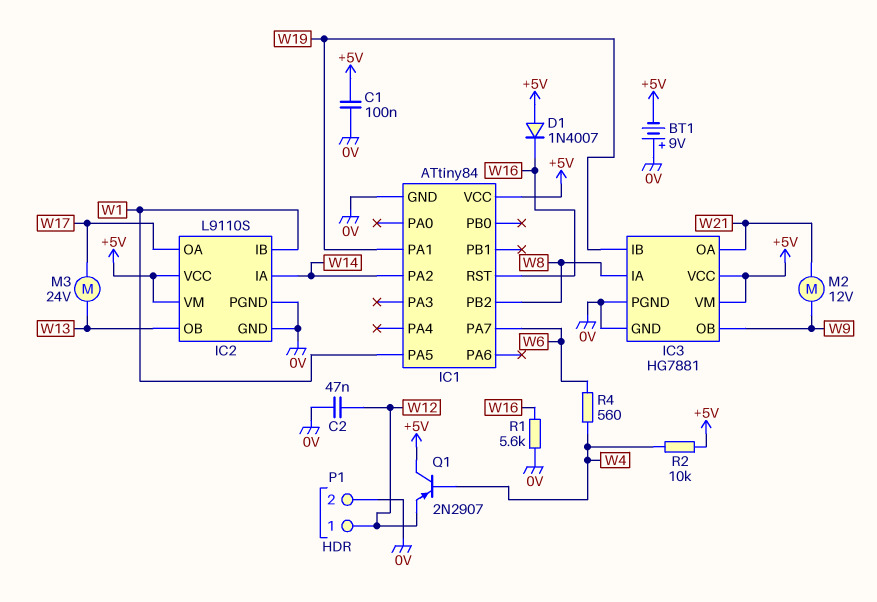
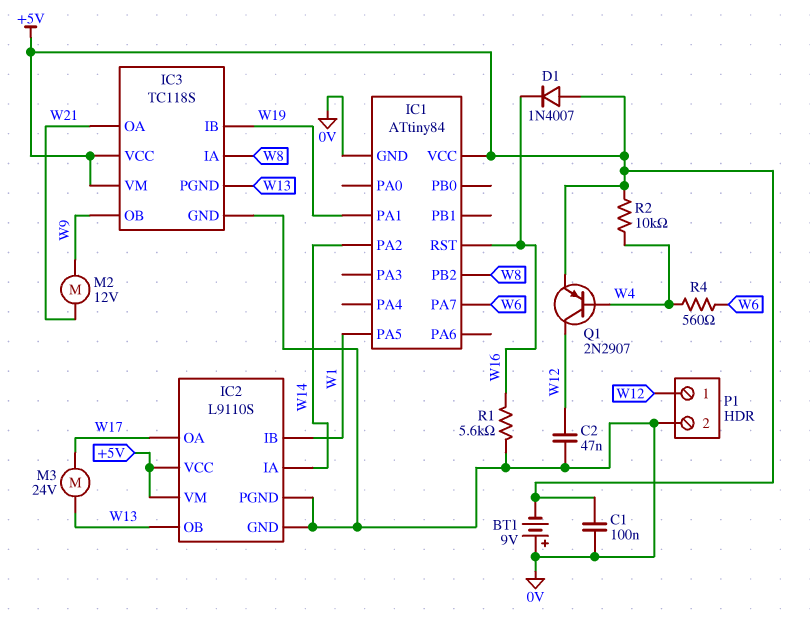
IC3: HG7881 -> TC118S
IC3 pin PGND: 0V -> W13
Q1: PNP 2N2907 (B W4, C +5V, E W12) -> PNP 2N2907 (B W4, C W12, E +5V)

